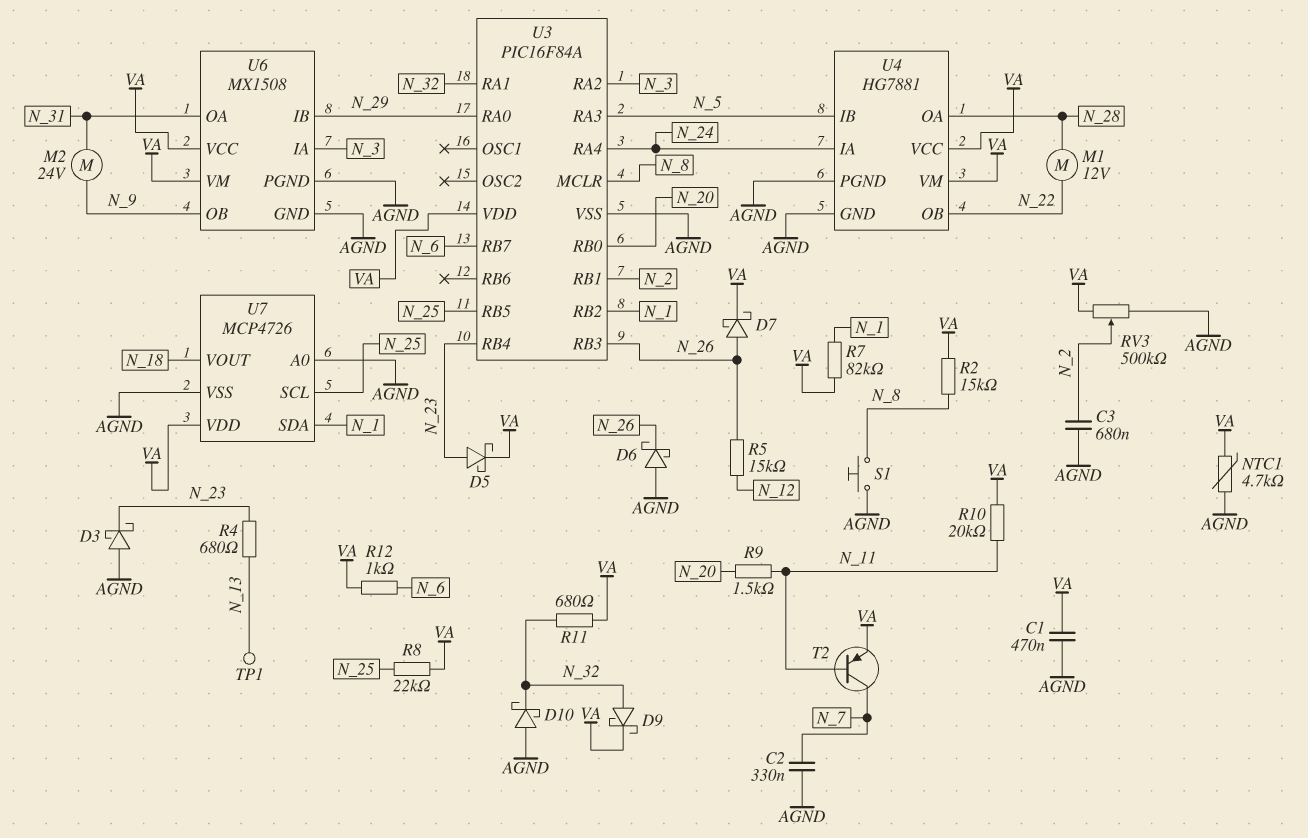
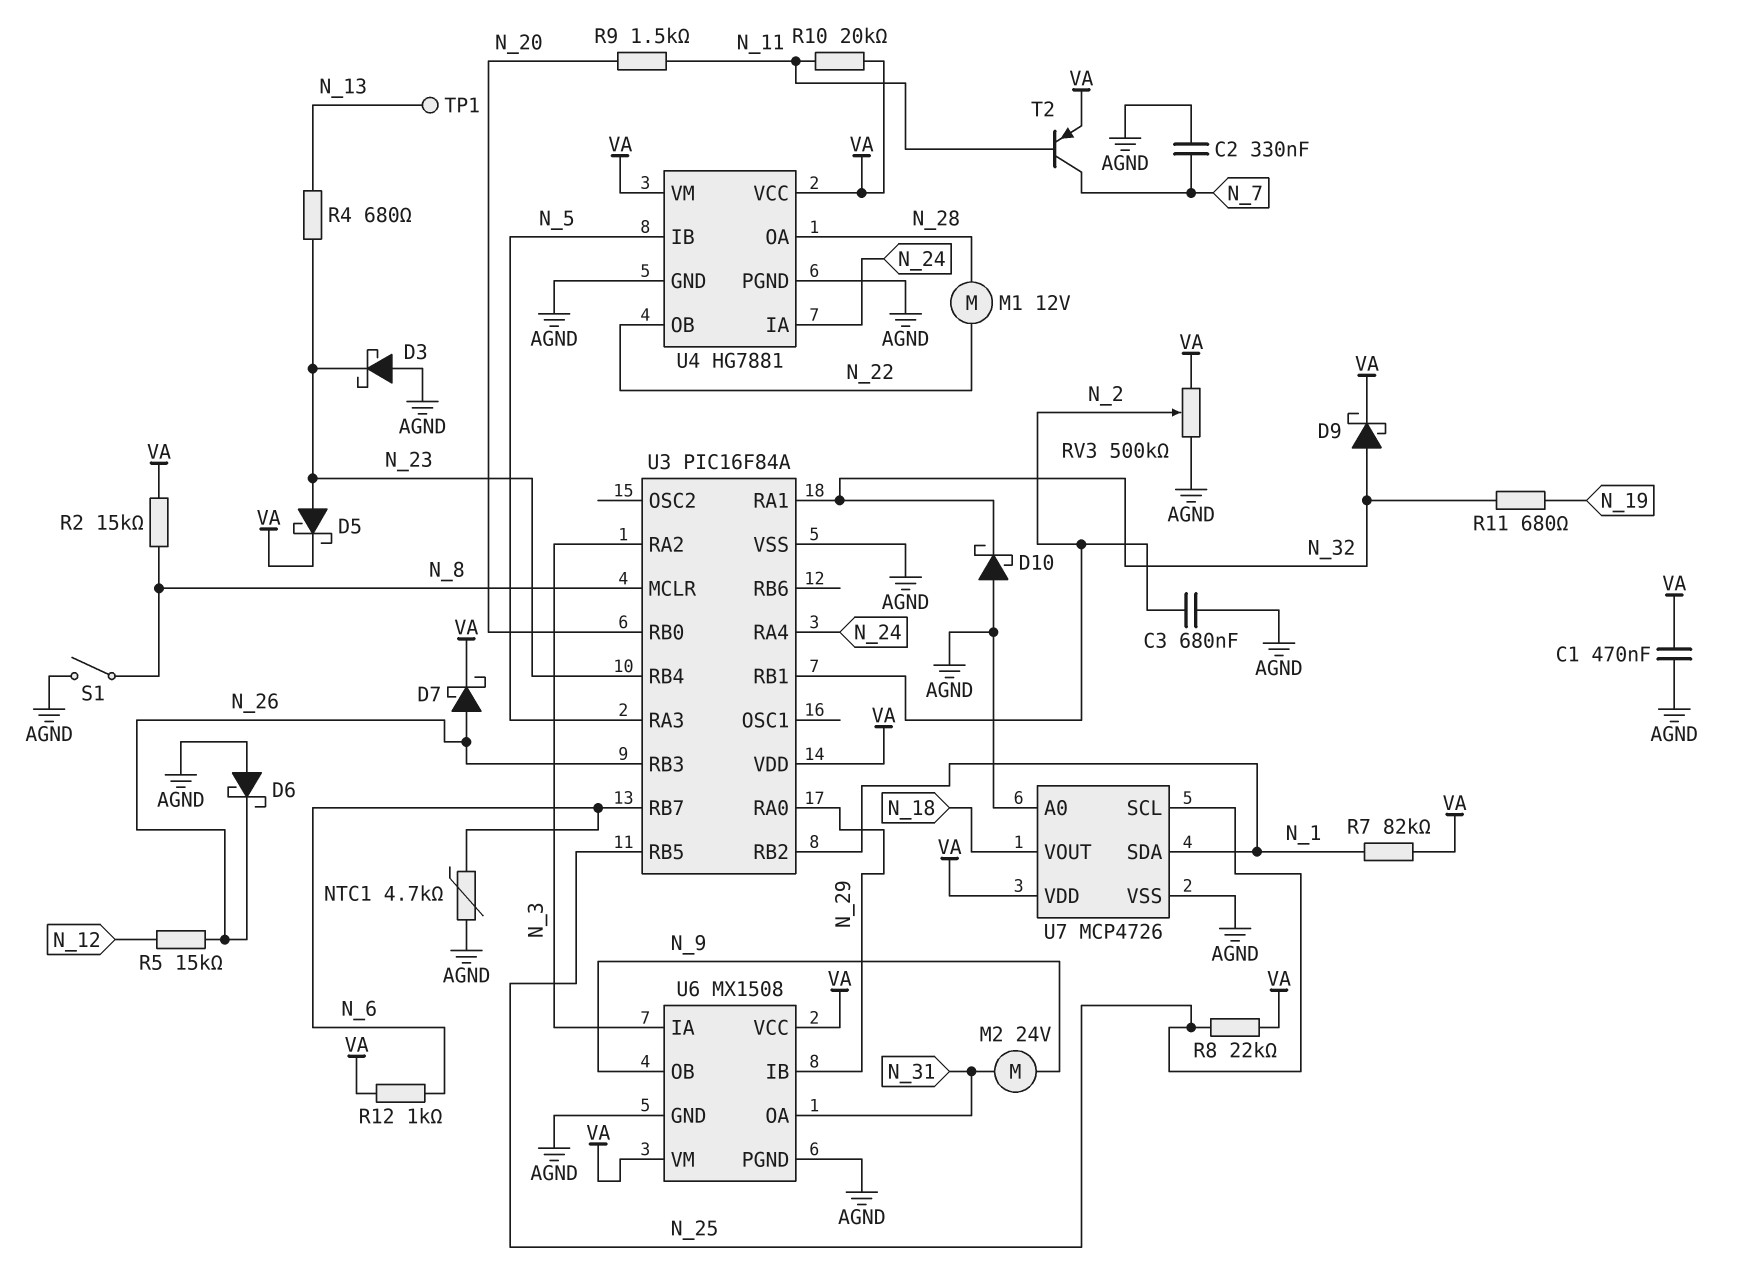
NTC1: 4.7k (AGND, VA) -> 4.7k (AGND, N_6)
R11: 680 (N_32, VA) -> 680 (N_19, N_32)
S1: button (AGND, N_8) -> switch (AGND, N_8)

